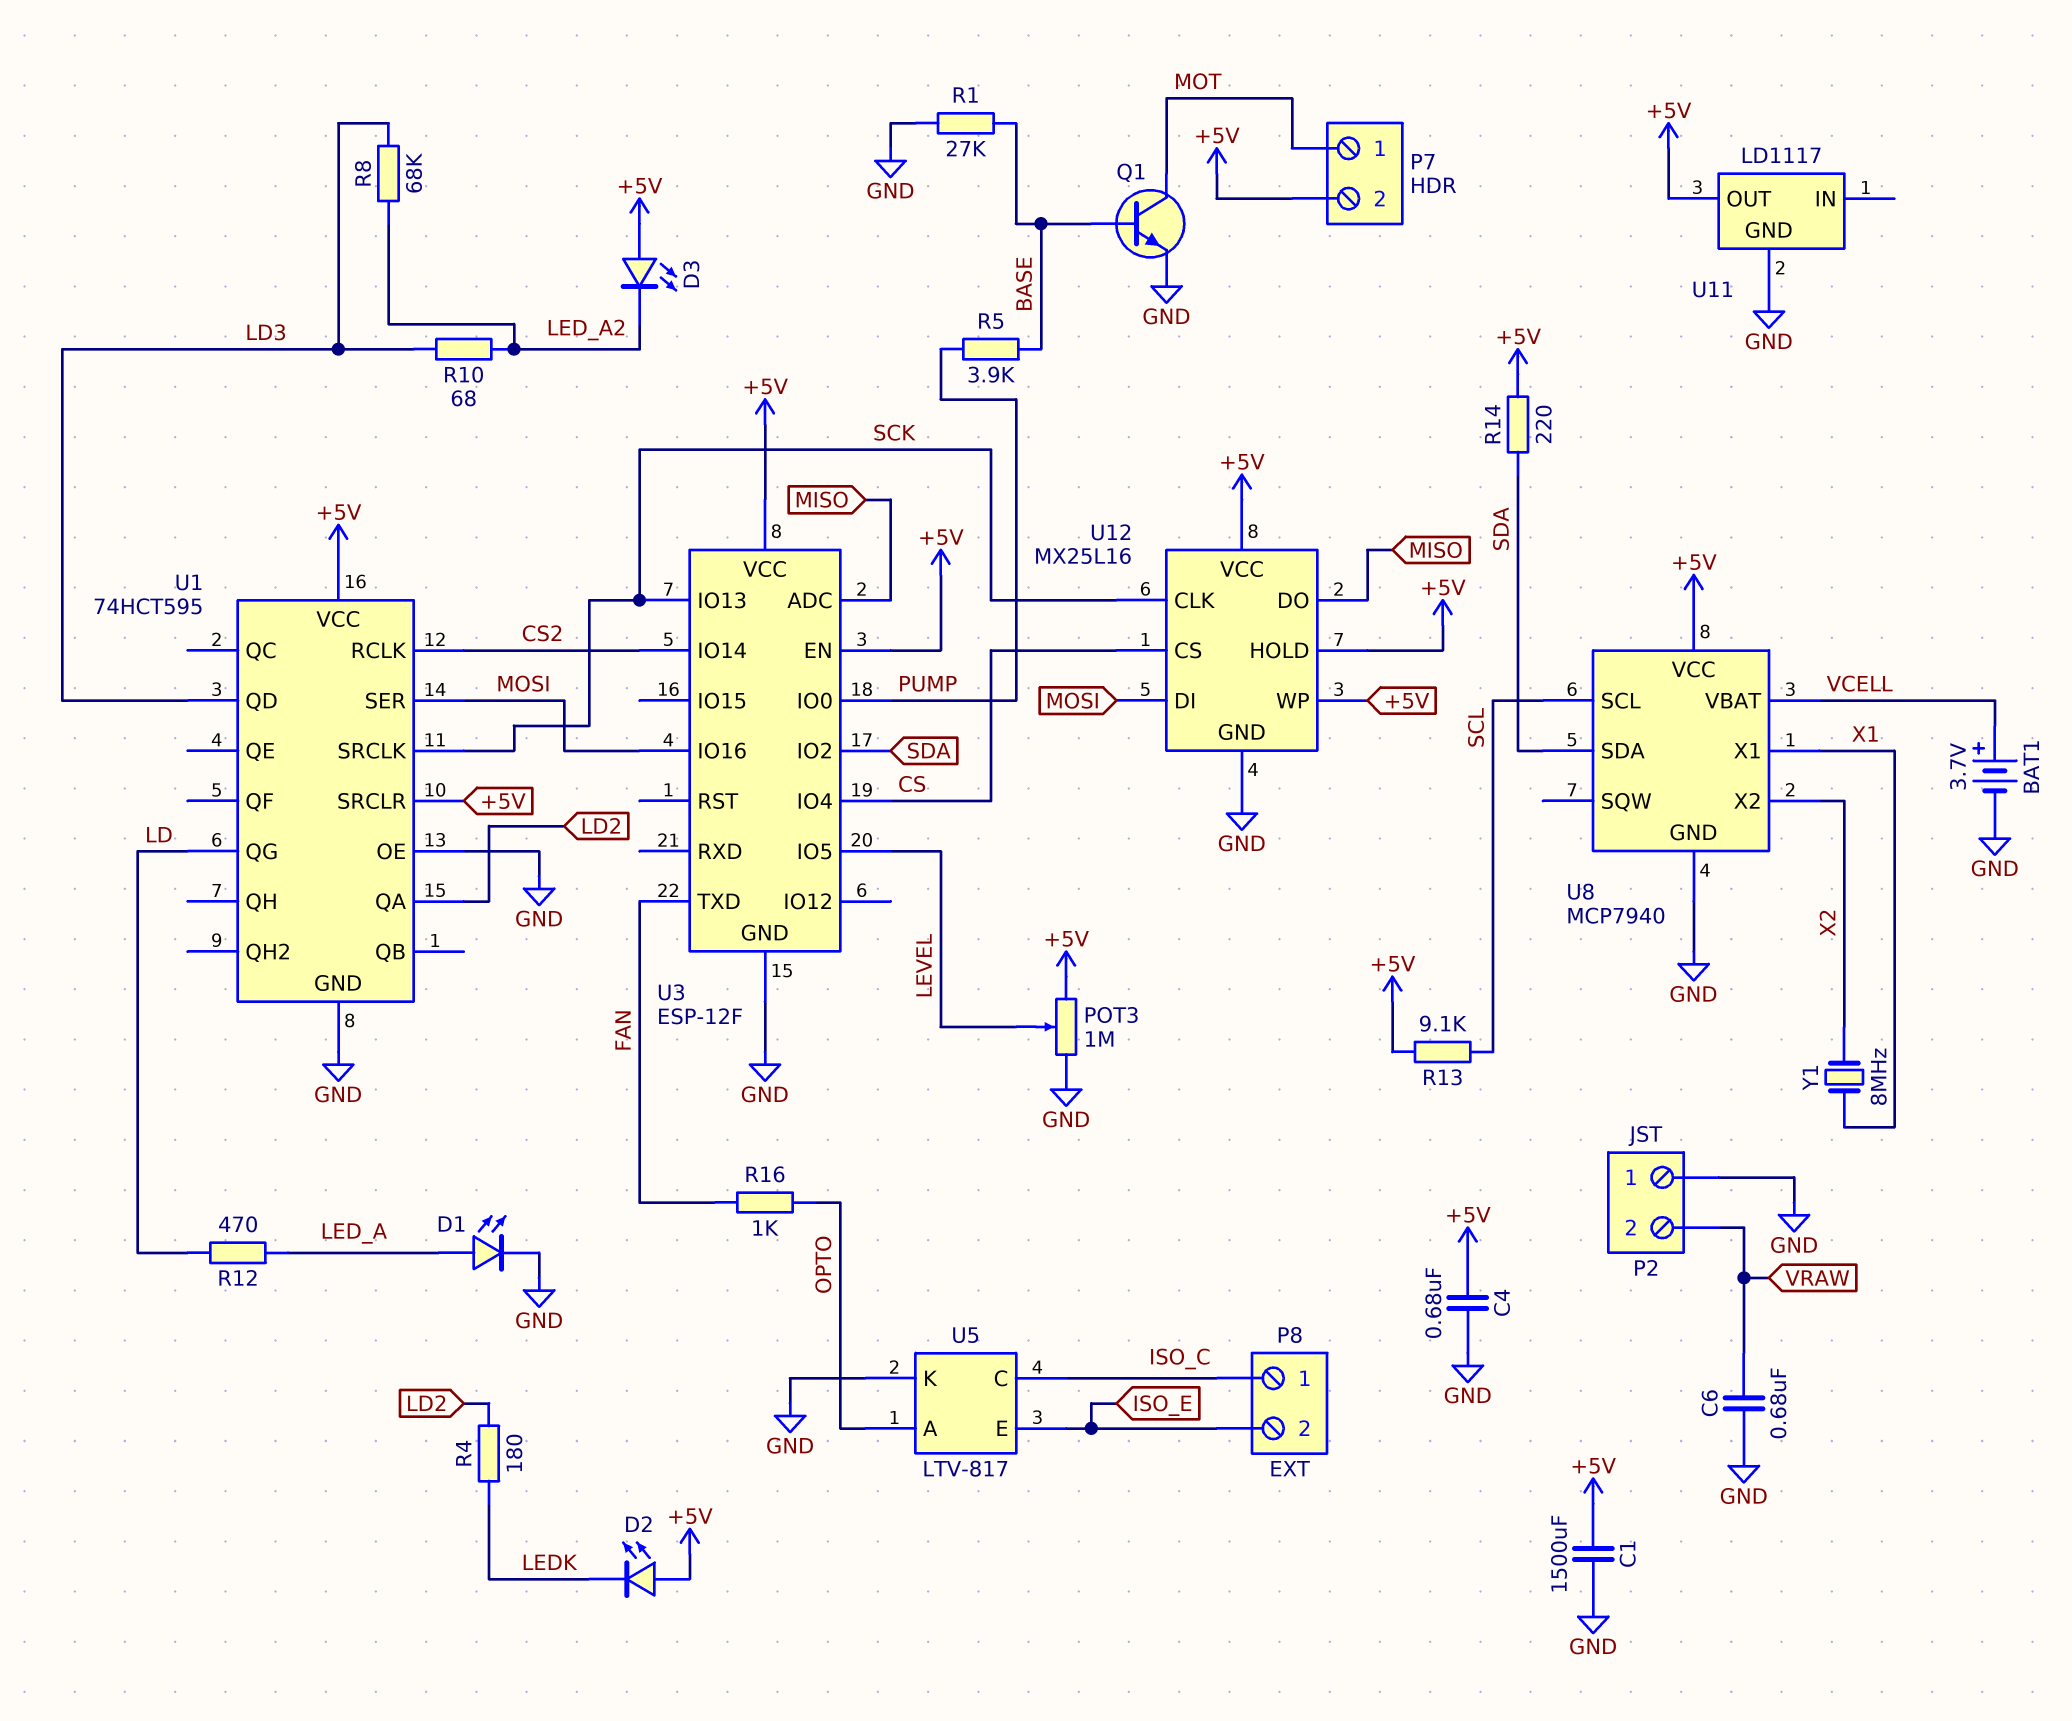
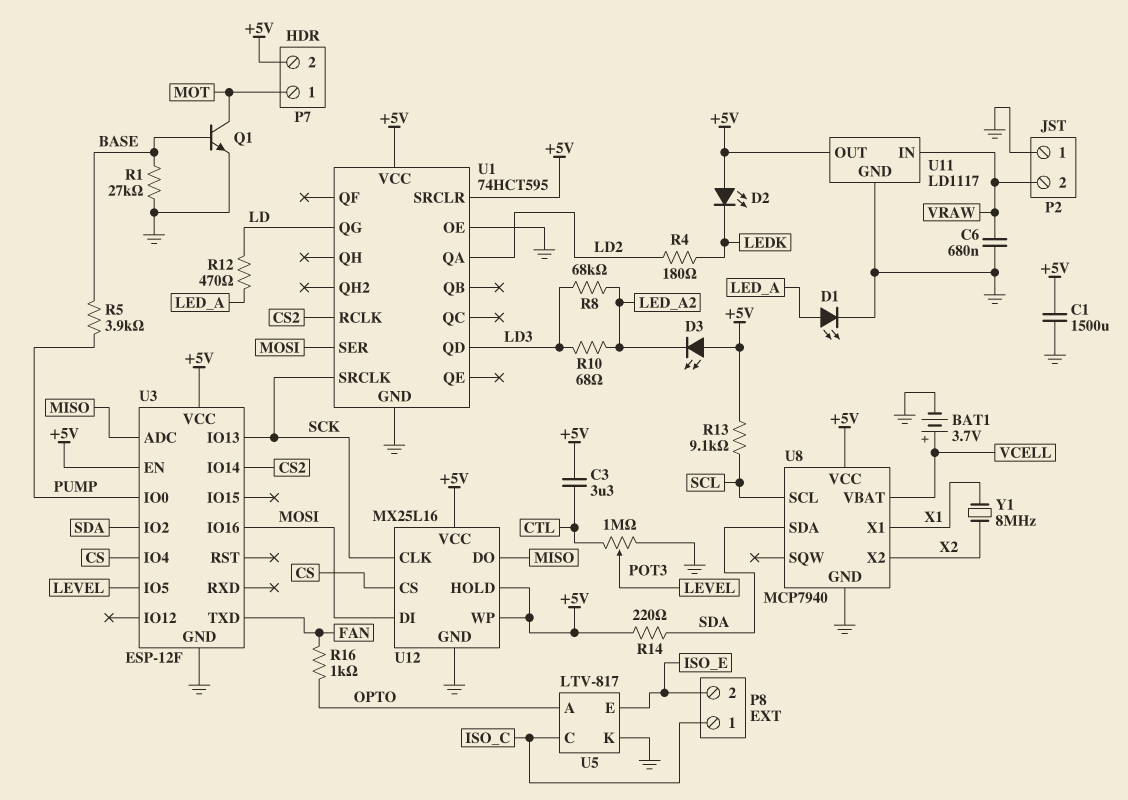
C3: none -> 3.3uF (+5V, CTL)
C4: 680nF (+5V, GND) -> none
POT3: 1M (+5V, GND, wiper LEVEL) -> 1M (CTL, GND, wiper LEVEL)
U11 pin IN: none -> VRAW

